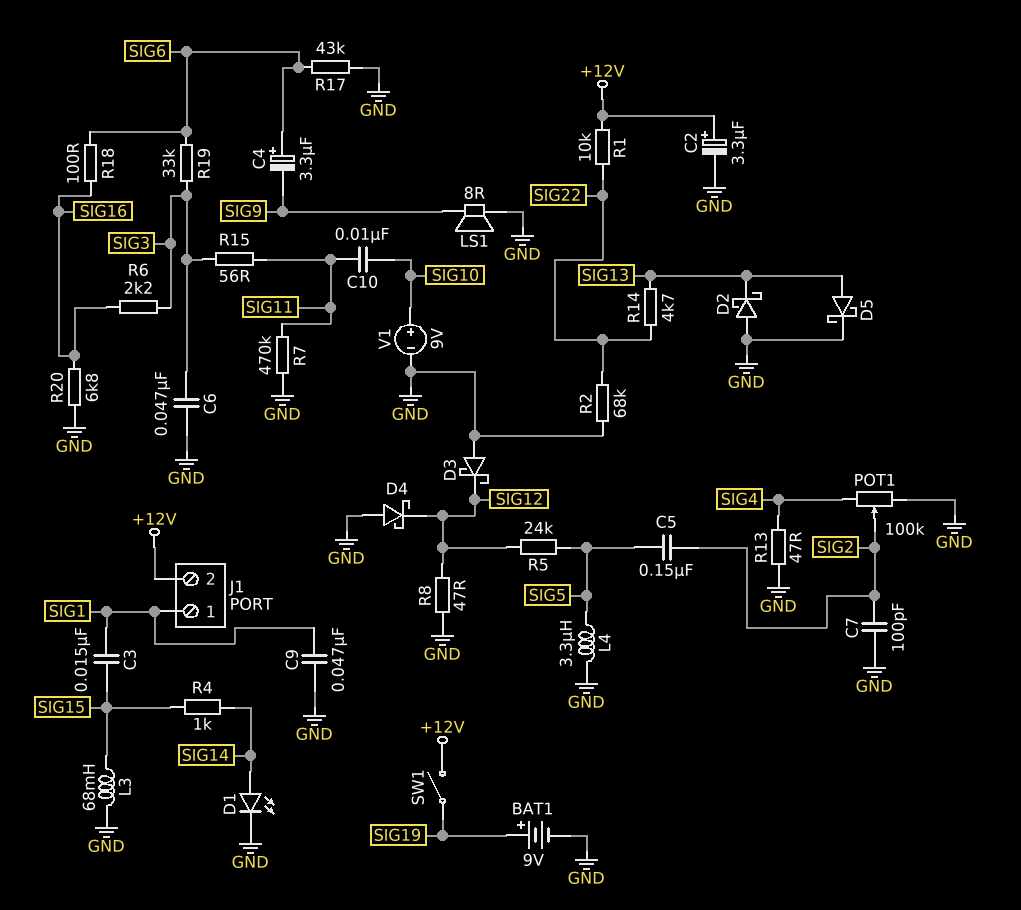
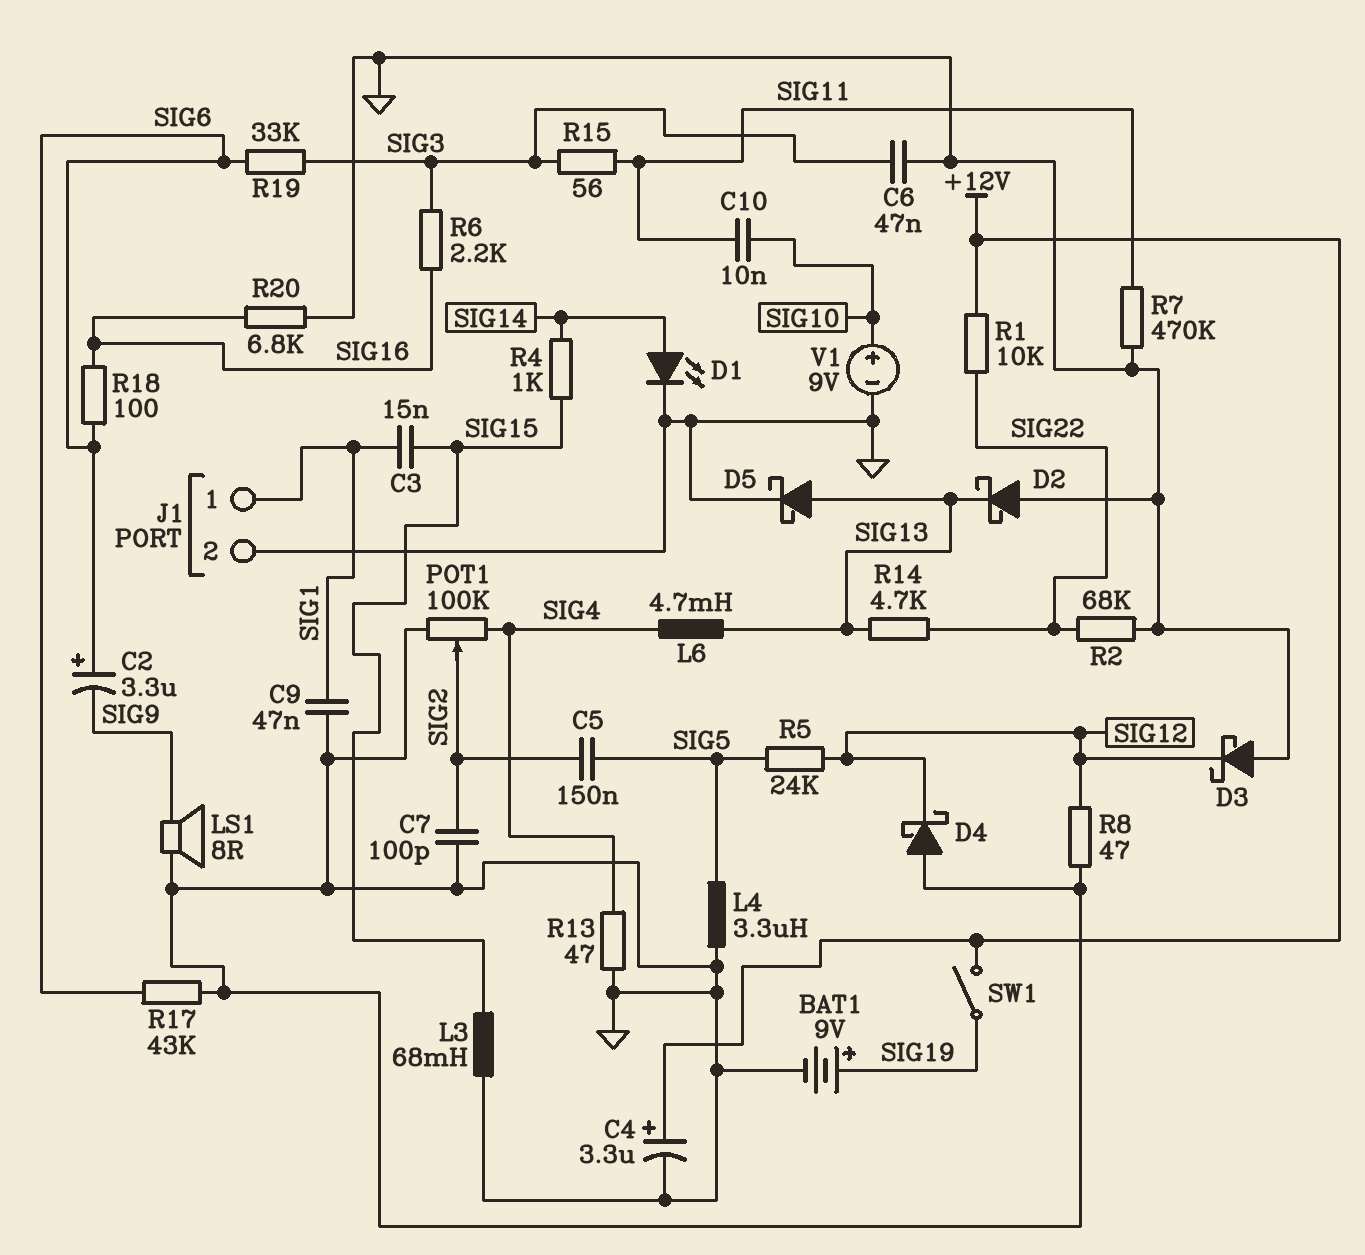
C2: 3.3uF (plus +12V, minus GND) -> 3.3uF (plus SIG6, minus SIG9)
C4: 3.3uF (plus SIG6, minus SIG9) -> 3.3uF (plus +12V, minus GND)
J1 pin 2: +12V -> GND
L6: none -> 4.7mH (SIG4, SIG13)

